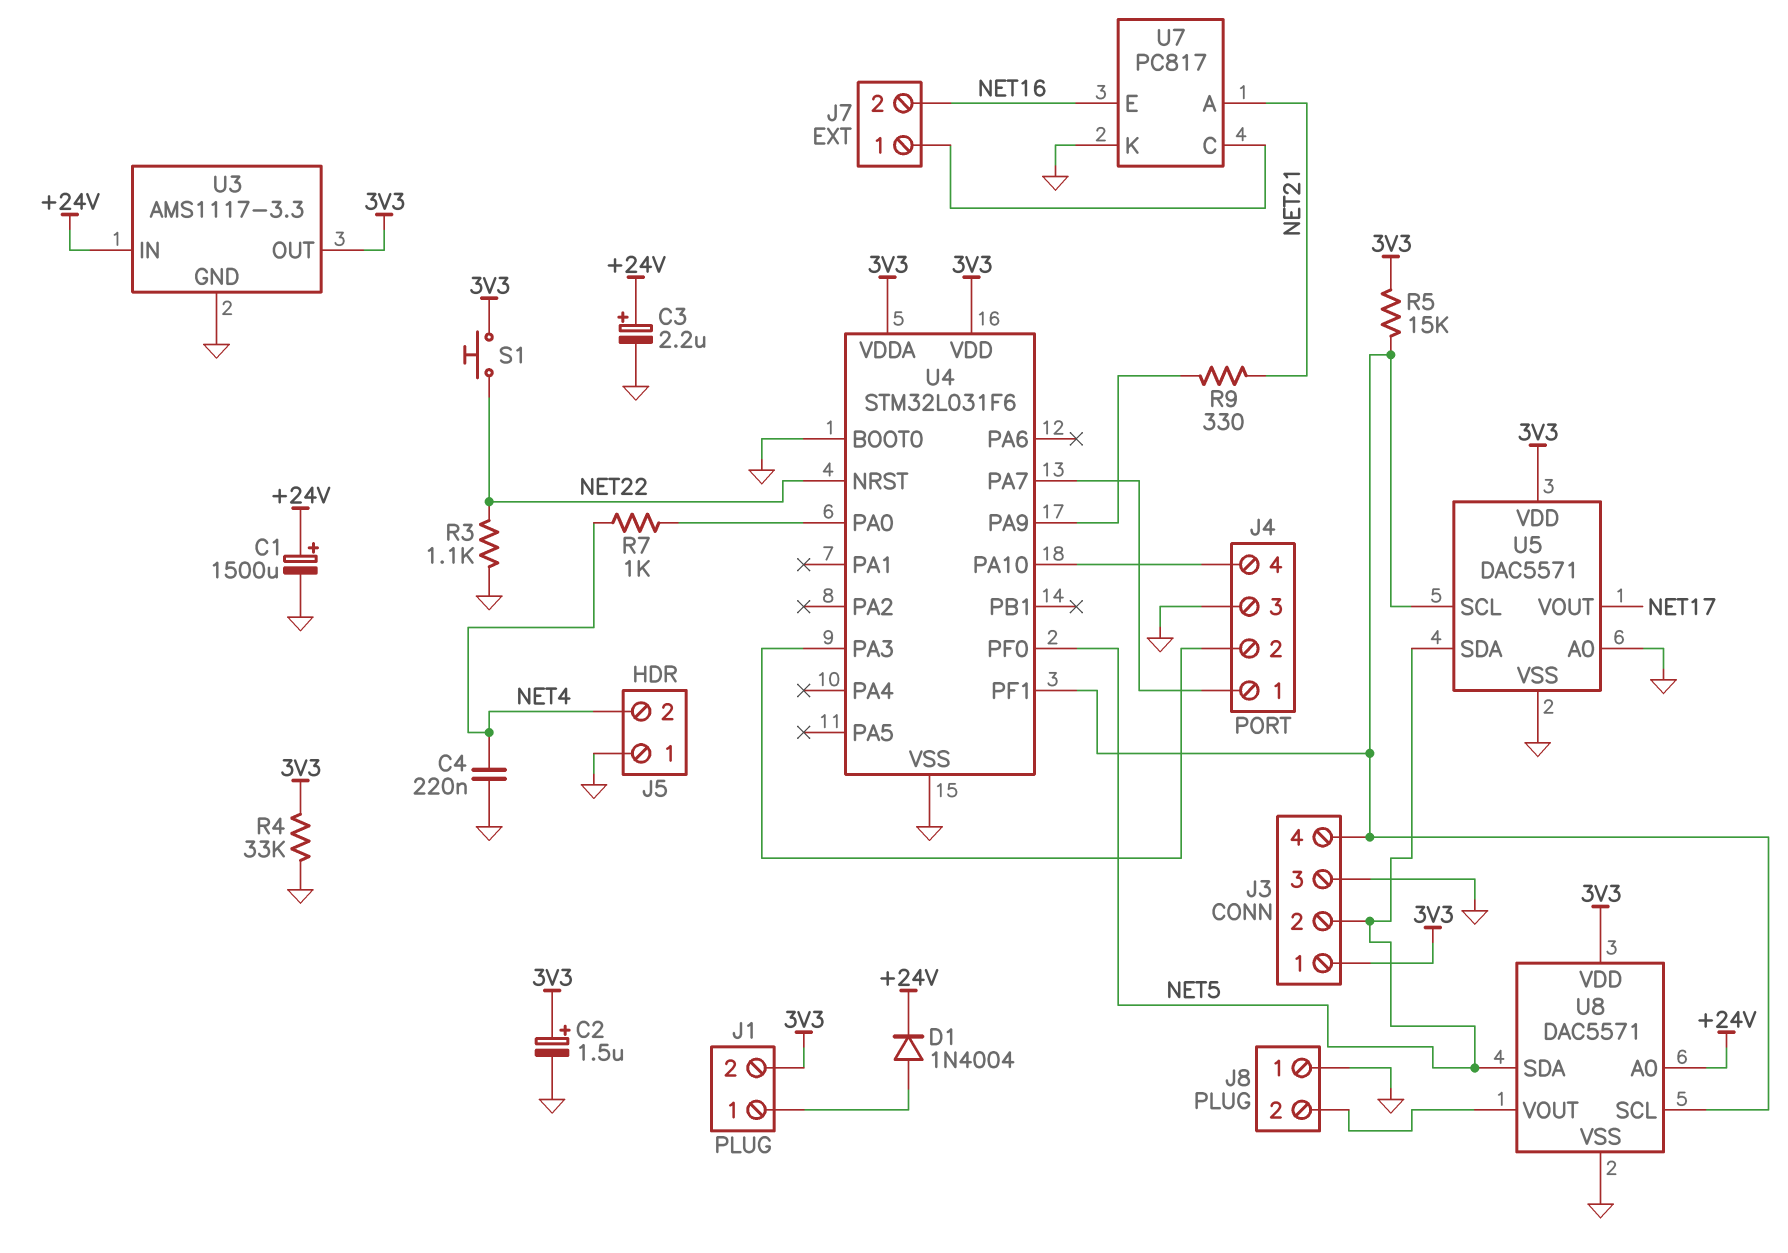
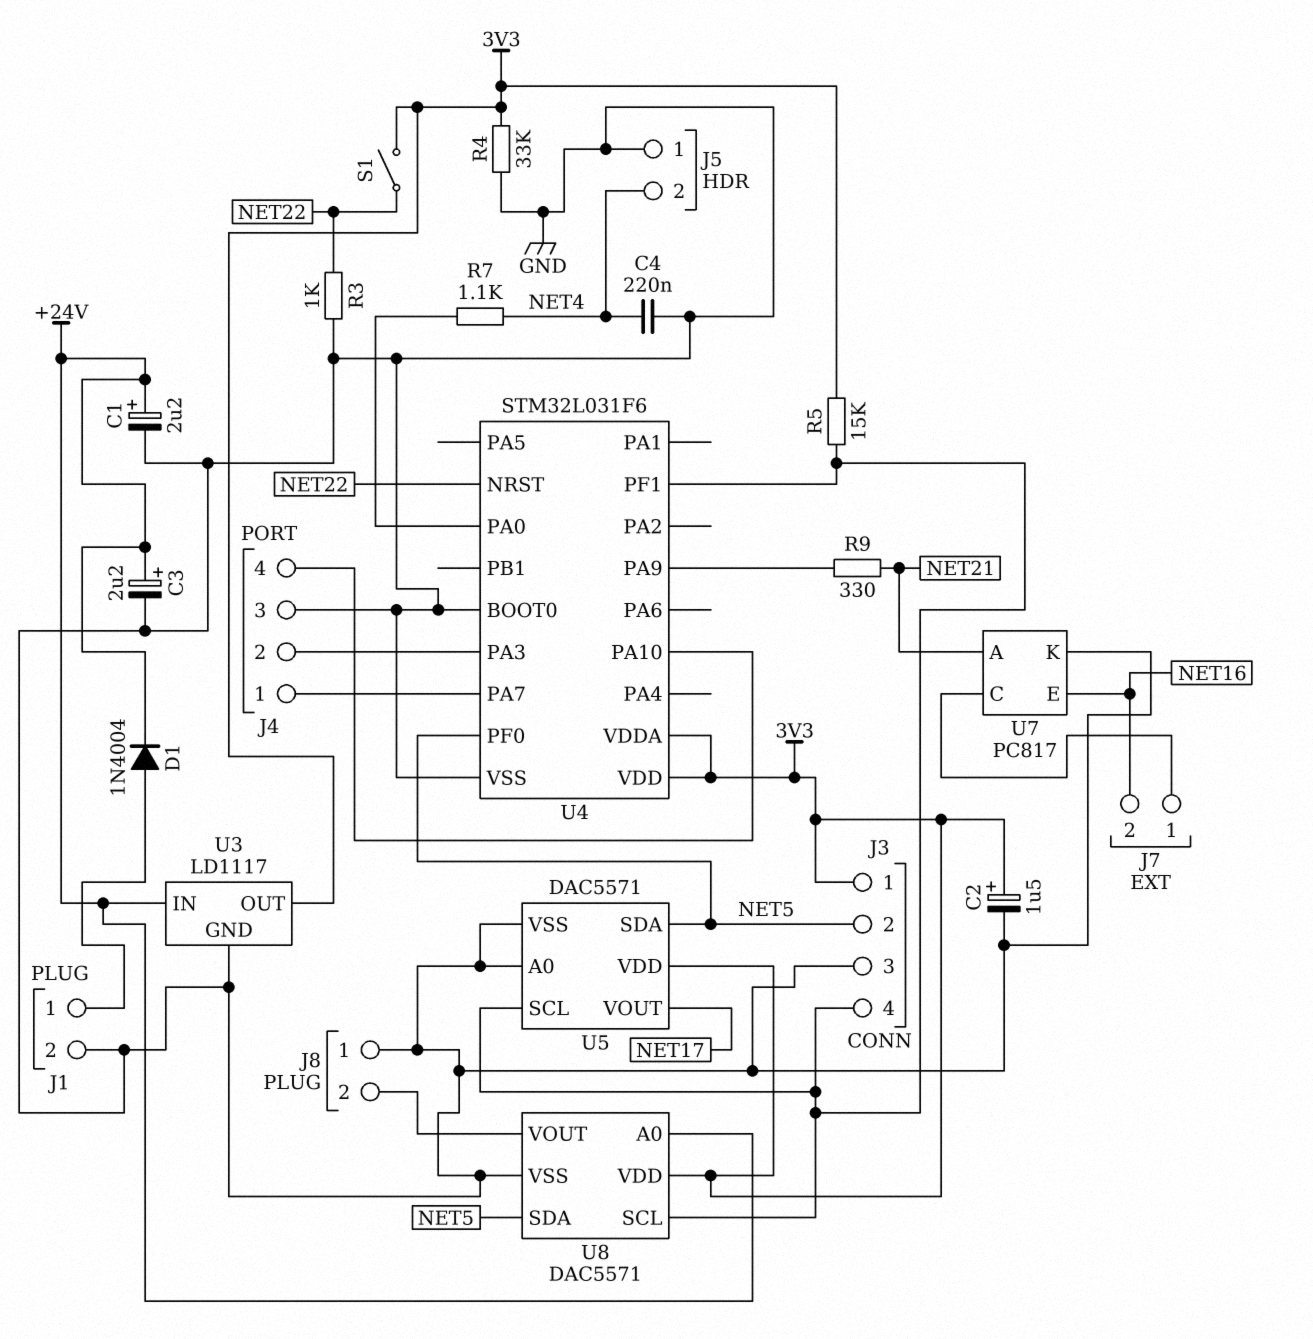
C1: 1500uF (plus +24V, minus GND) -> 2.2uF (plus +24V, minus GND)
J1 pin 2: 3V3 -> GND
R3: 1.1k (GND, NET22) -> 1k (GND, NET22)
R7: 1k (NET4, U4/PA0) -> 1.1k (NET4, U4/PA0)
S1: button (3V3, NET22) -> switch (3V3, NET22)
U3: AMS1117-3.3 -> LD1117

